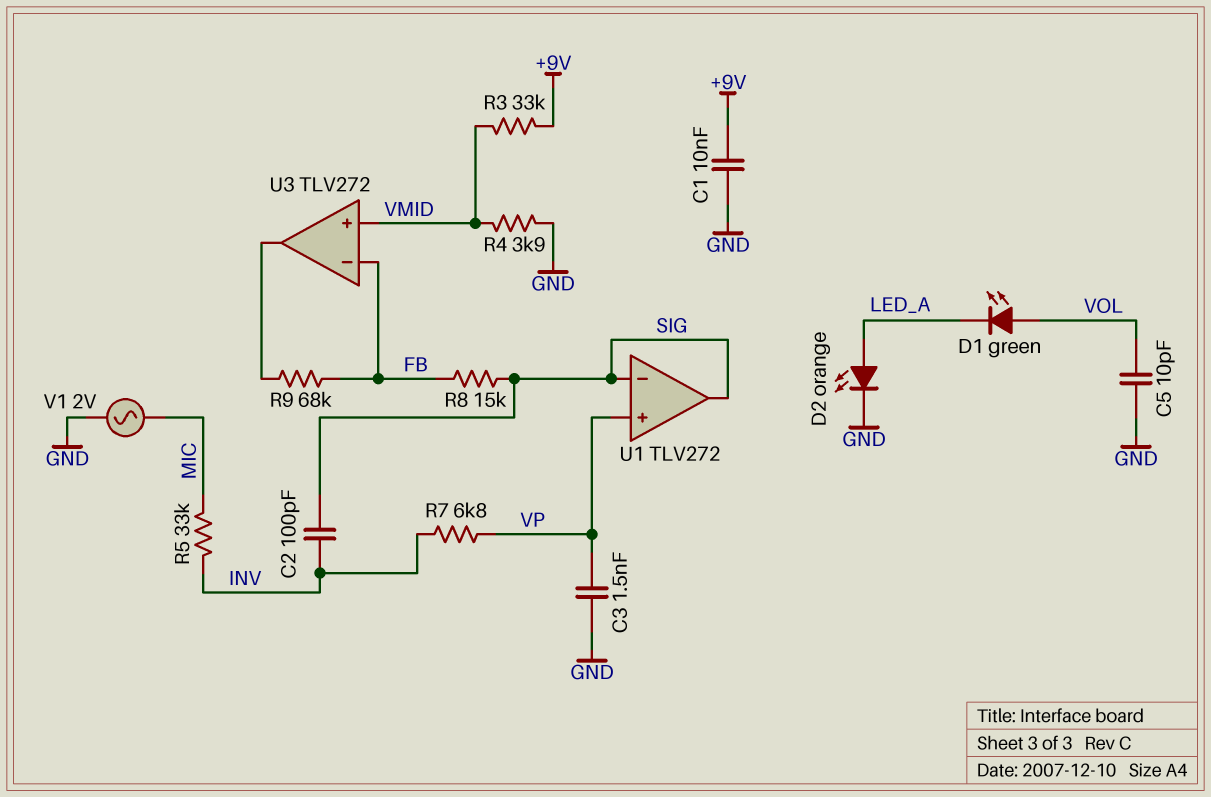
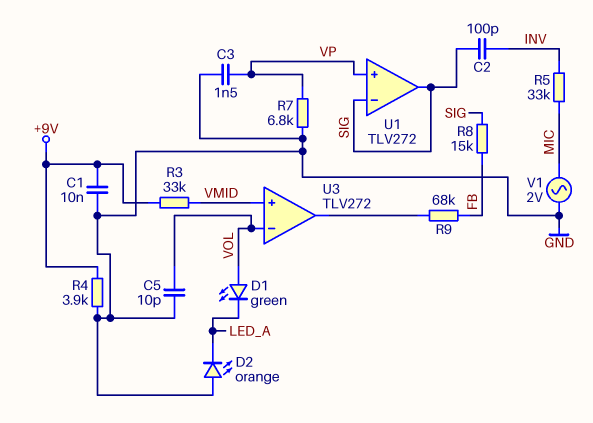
D2: LED orange (A LED_A, K GND) -> LED orange (A GND, K LED_A)
R4: 3.9k (GND, VMID) -> 3.9k (+9V, GND)
R7: 6.8k (INV, VP) -> 6.8k (GND, VP)
U3 pin in-: FB -> VOL

